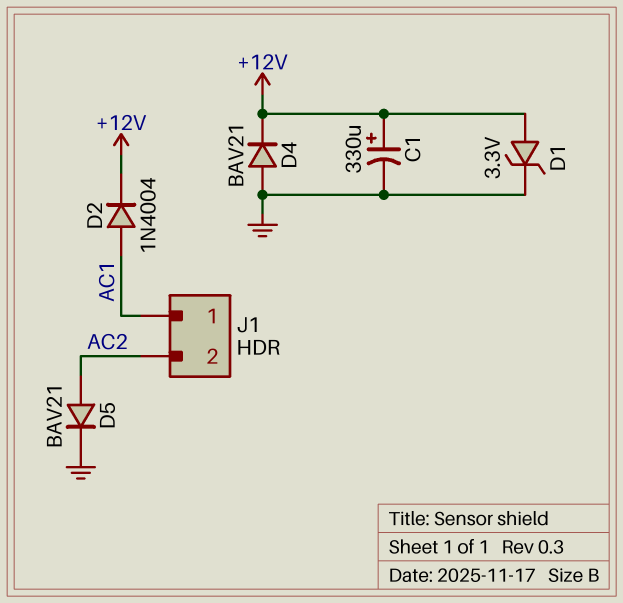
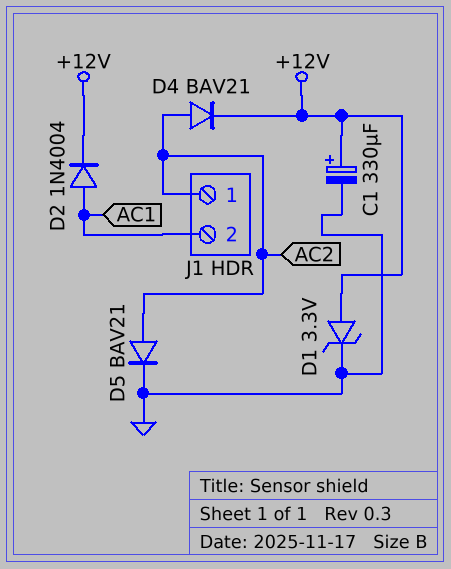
D4: diode BAV21 (A GND, K +12V) -> diode BAV21 (A AC2, K +12V)
J1 pin 1: AC1 -> AC2
J1 pin 2: AC2 -> AC1

